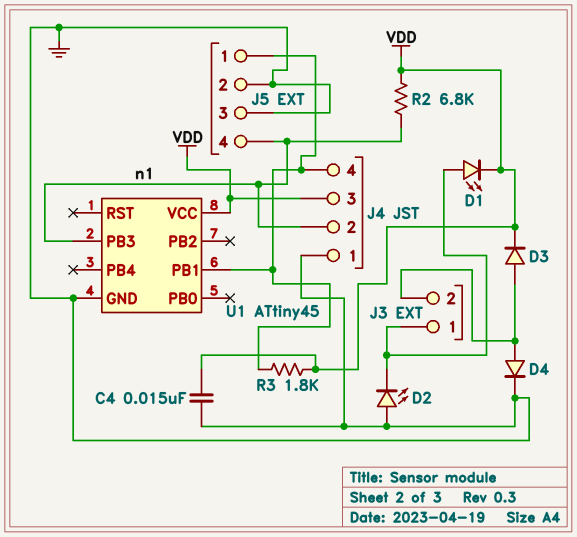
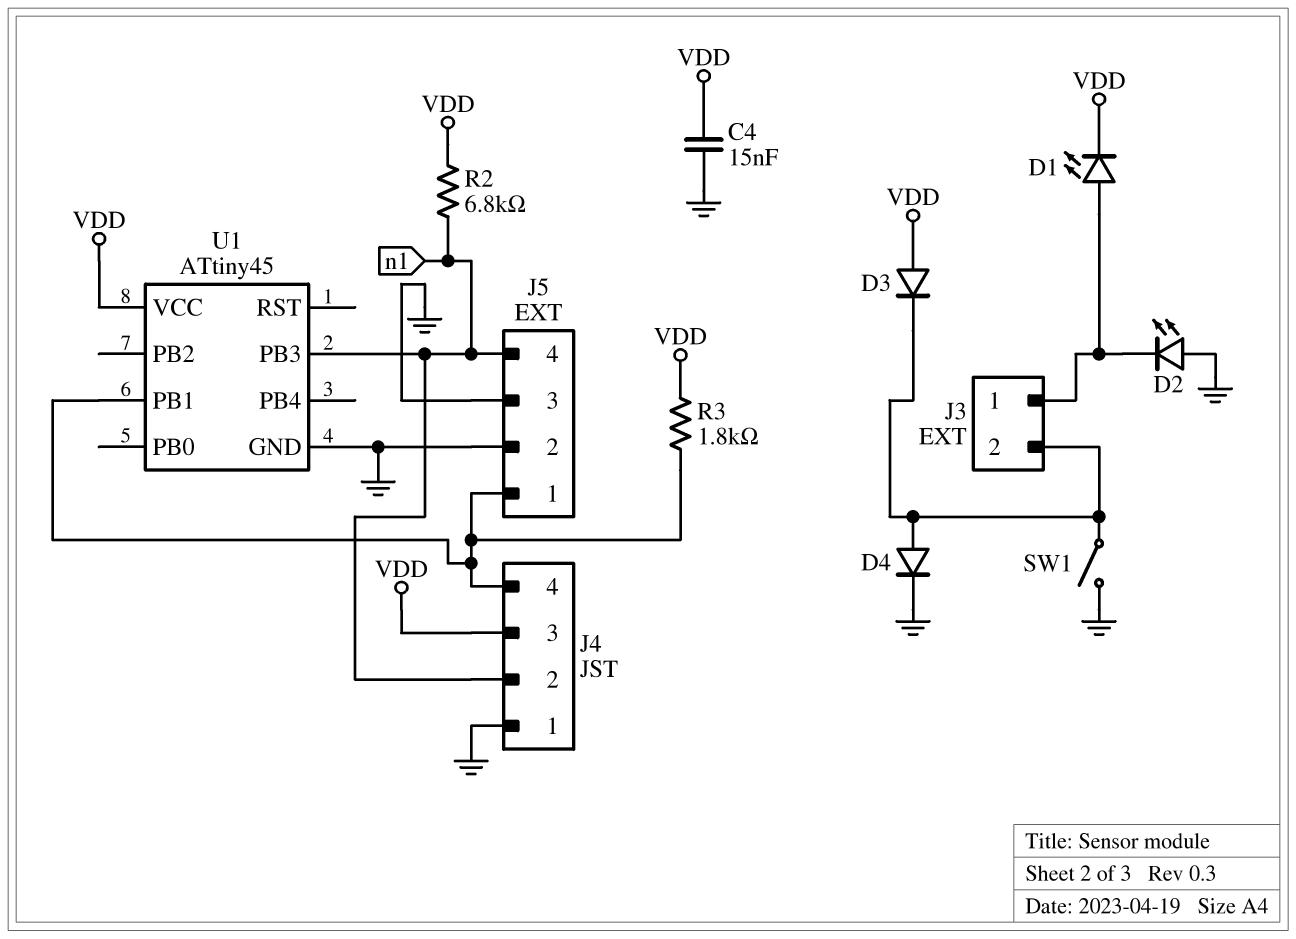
D3: diode (A J3/2, K VDD) -> diode (A VDD, K J3/2)
SW1: none -> switch (GND, J3/2)

